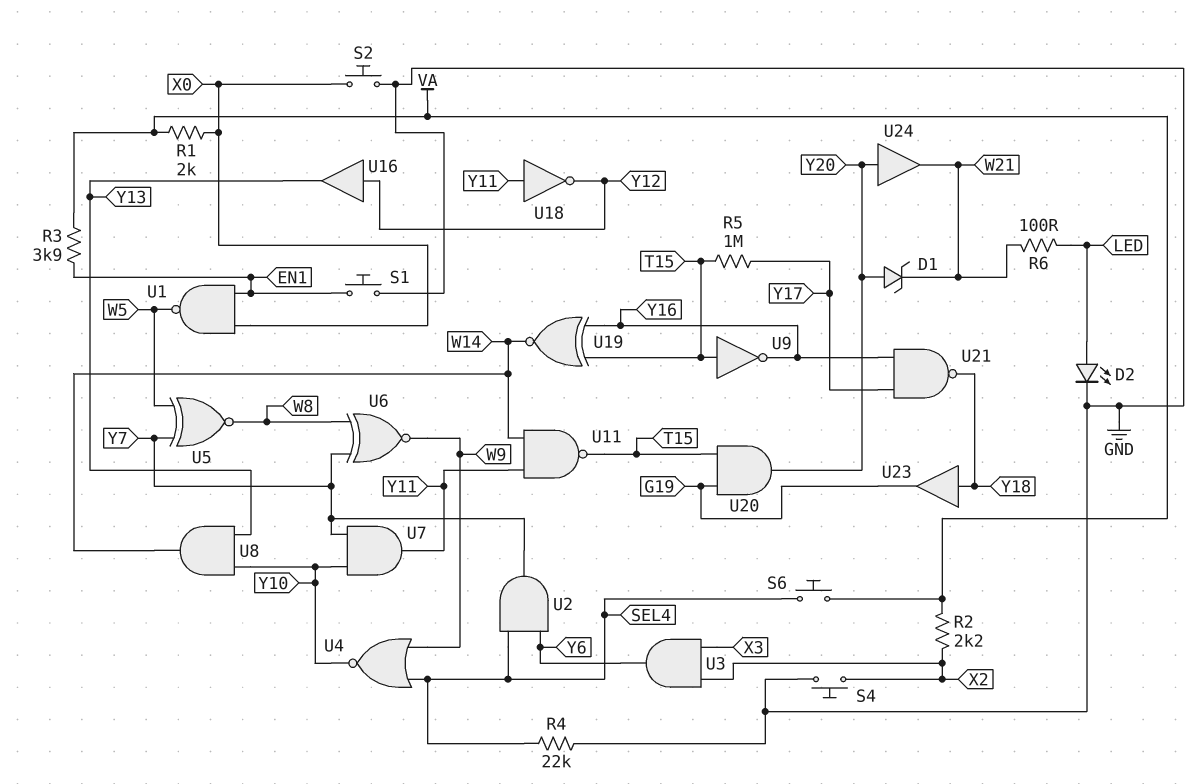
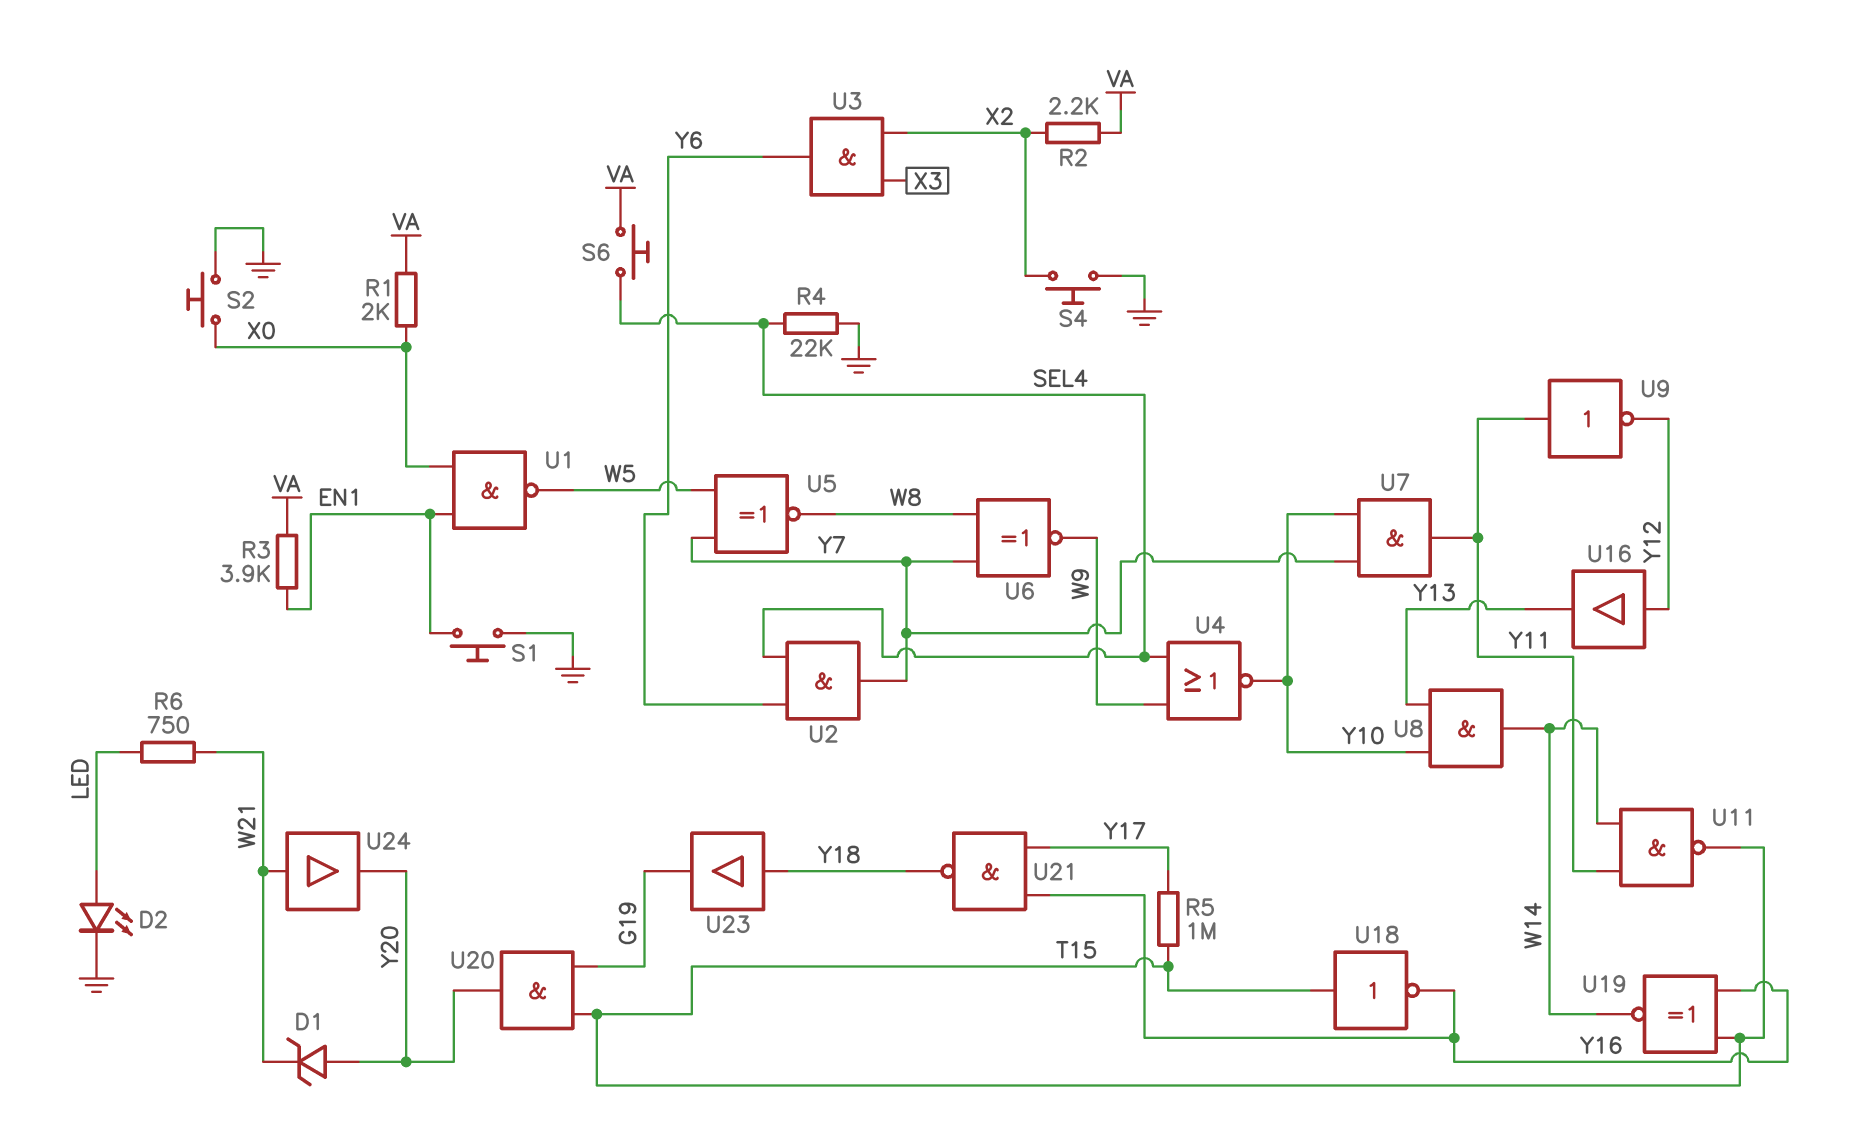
R6: 100 (LED, W21) -> 750 (LED, W21)
U9: NOT (in T15, out Y16) -> NOT (in Y11, out Y12)
U18: NOT (in Y11, out Y12) -> NOT (in T15, out Y16)
U24: buffer (in Y20, out W21) -> buffer (in W21, out Y20)

